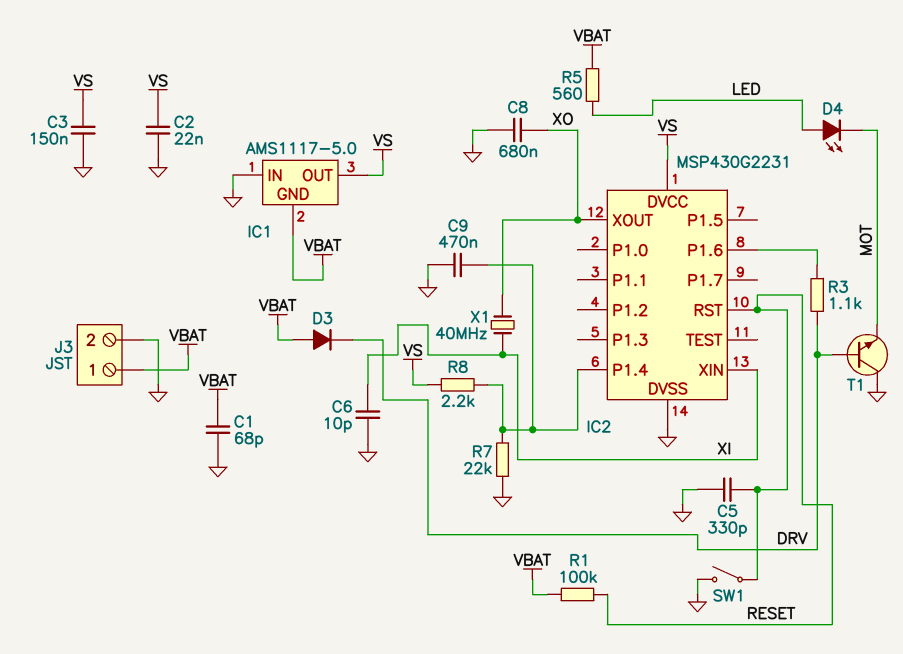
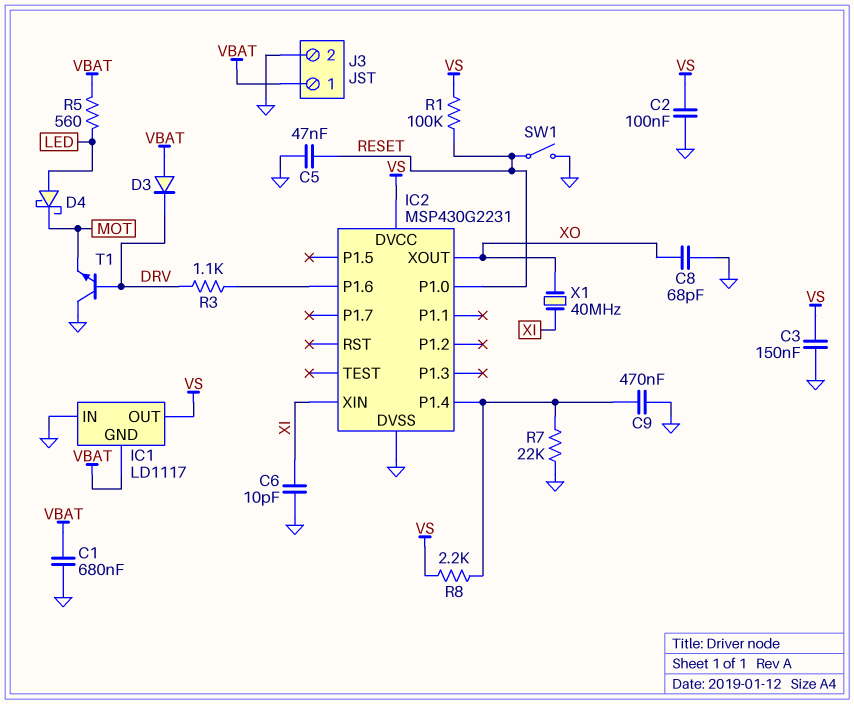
C1: 68pF (GND, VBAT) -> 680nF (GND, VBAT)
C2: 22nF (GND, VS) -> 100nF (GND, VS)
C5: 330pF (GND, RESET) -> 47nF (GND, RESET)
C8: 680nF (GND, XO) -> 68pF (GND, XO)
D4: LED (A LED, K MOT) -> schottky (A LED, K MOT)
IC1: AMS1117-5.0 -> LD1117
IC2 pin P1.0: none -> RESET
IC2 pin RST: RESET -> none
R1: 100k (RESET, VBAT) -> 100k (RESET, VS)

